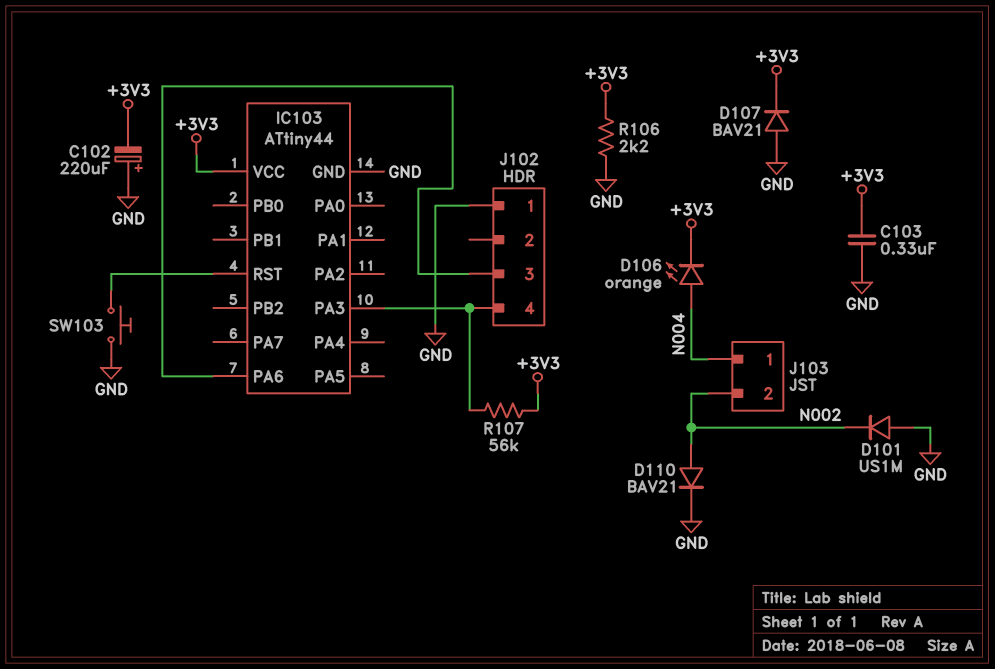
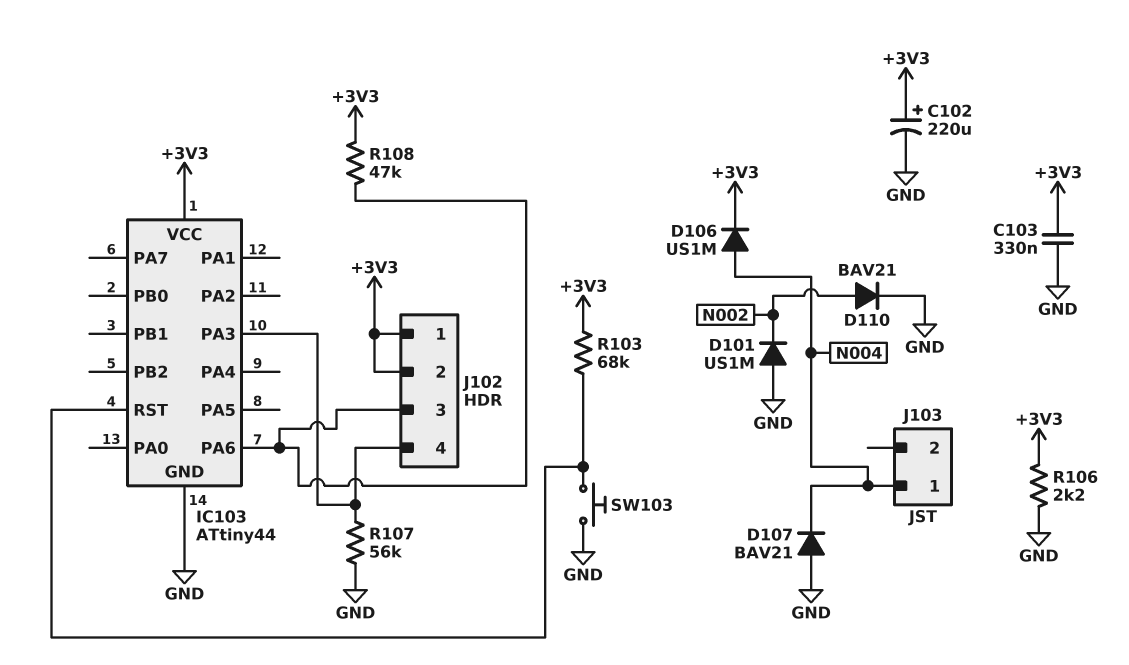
C102: 220uF (plus GND, minus +3V3) -> 220uF (plus +3V3, minus GND)
D106: LED orange (A N004, K +3V3) -> diode US1M (A N004, K +3V3)
D107: diode BAV21 (A GND, K +3V3) -> diode BAV21 (A GND, K N004)
J102 pin 1: GND -> +3V3
J102 pin 2: none -> +3V3
J103 pin 2: N002 -> none
R103: none -> 68k (+3V3, IC103/RST)
R107: 56k (+3V3, IC103/PA3) -> 56k (GND, IC103/PA3)
R108: none -> 47k (+3V3, IC103/PA6)

